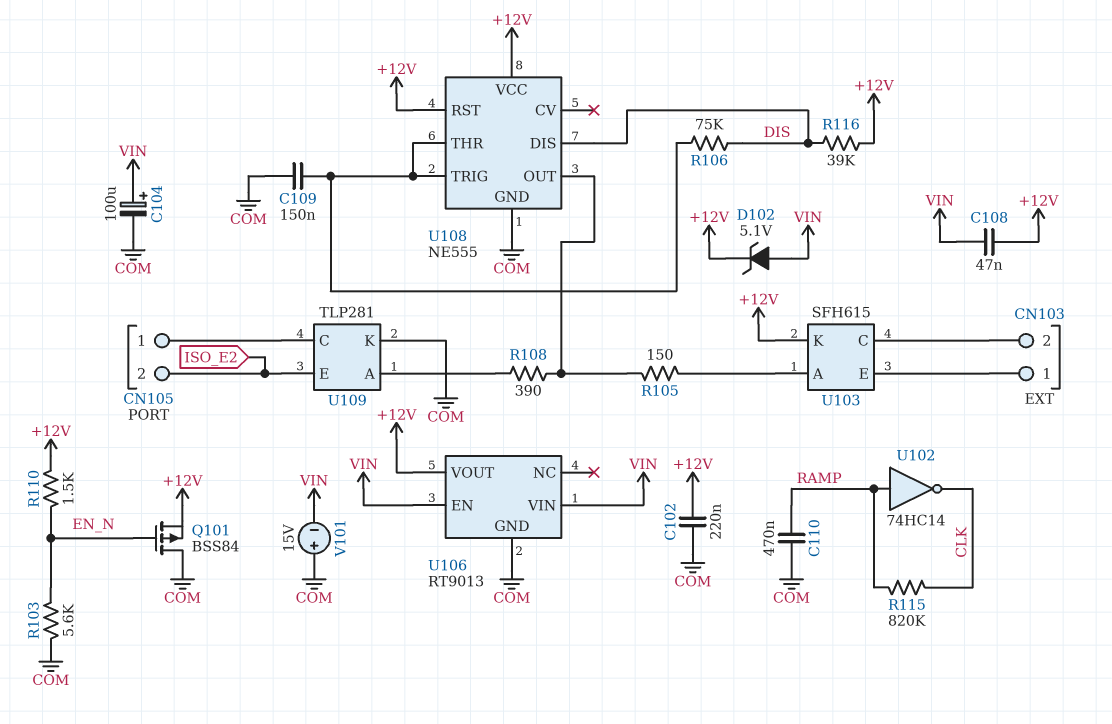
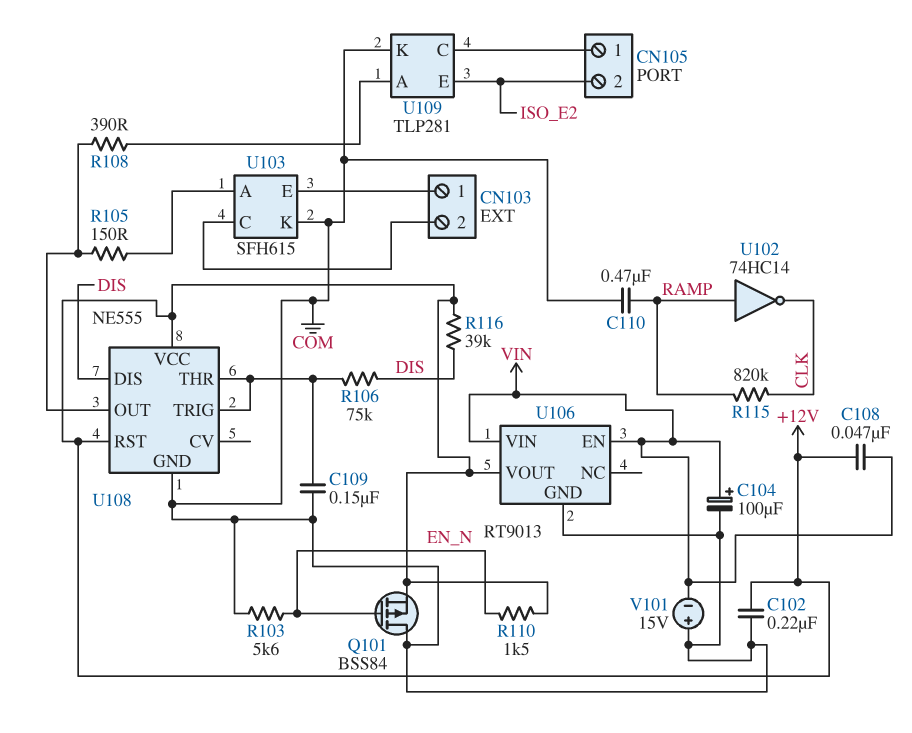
D102: zener 5.1V (A VIN, K +12V) -> none
U103 pin K: +12V -> COM

